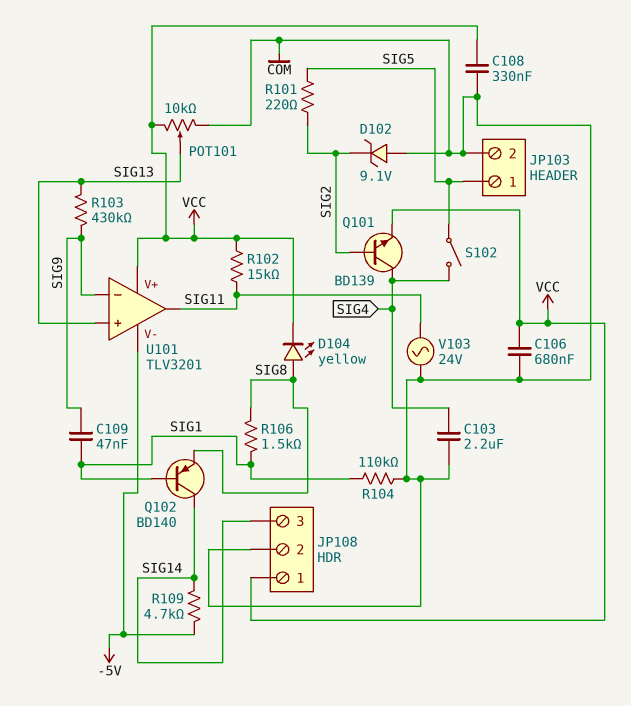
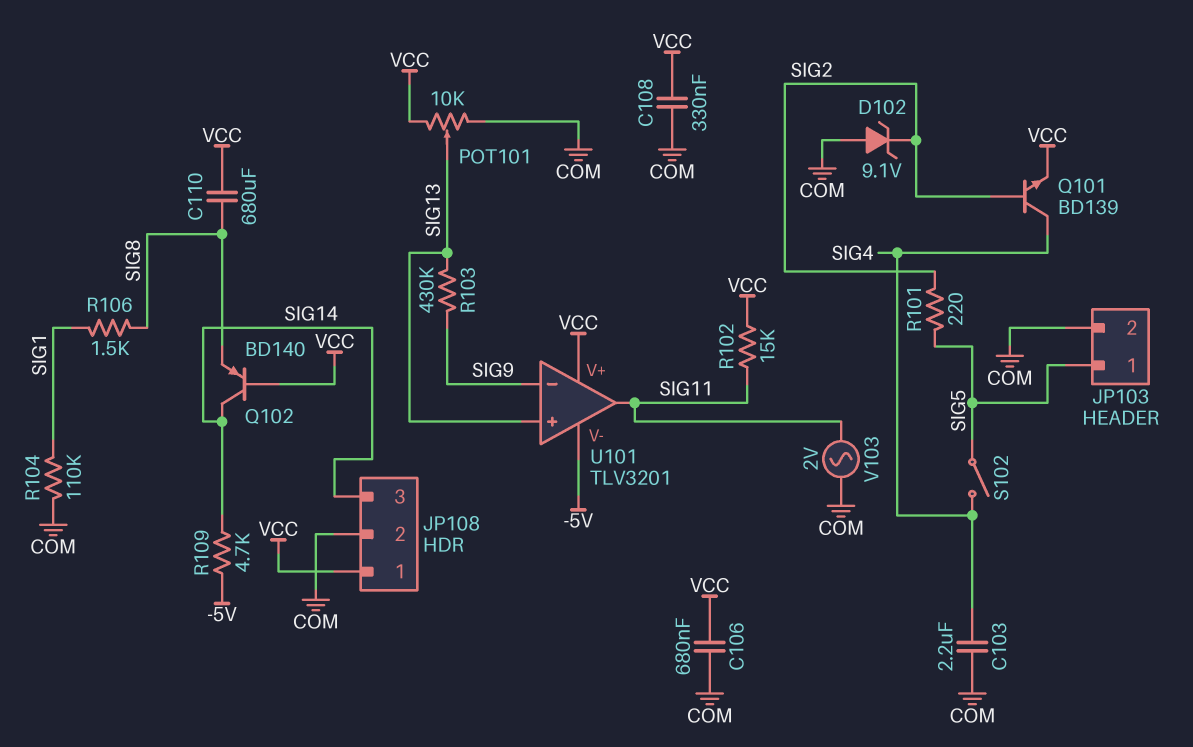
C109: 47nF (SIG1, SIG9) -> none
C110: none -> 680uF (SIG8, VCC)
D104: LED yellow (A SIG8, K VCC) -> none
Q102: PNP BD140 (B SIG1, C SIG14, E SIG8) -> PNP BD140 (B VCC, C SIG14, E SIG8)
V103: AC 24V (COM, SIG11) -> AC 2V (COM, SIG11)

